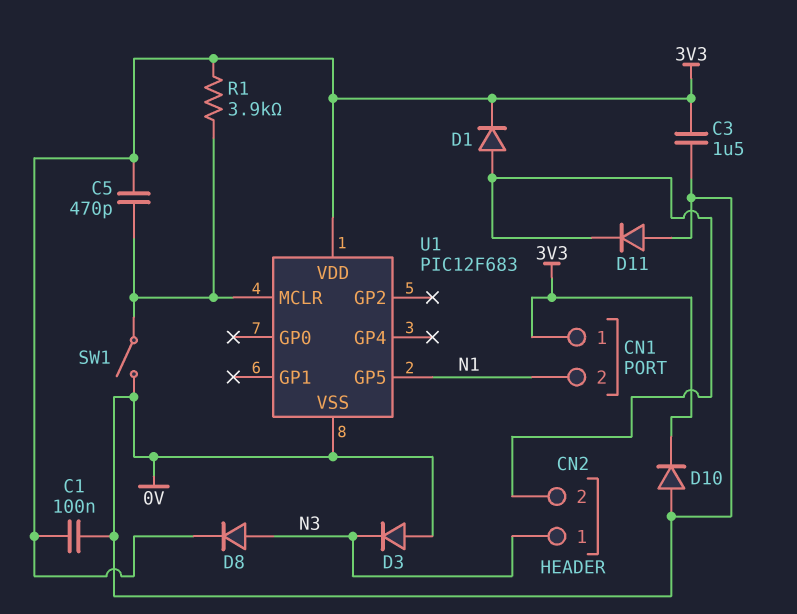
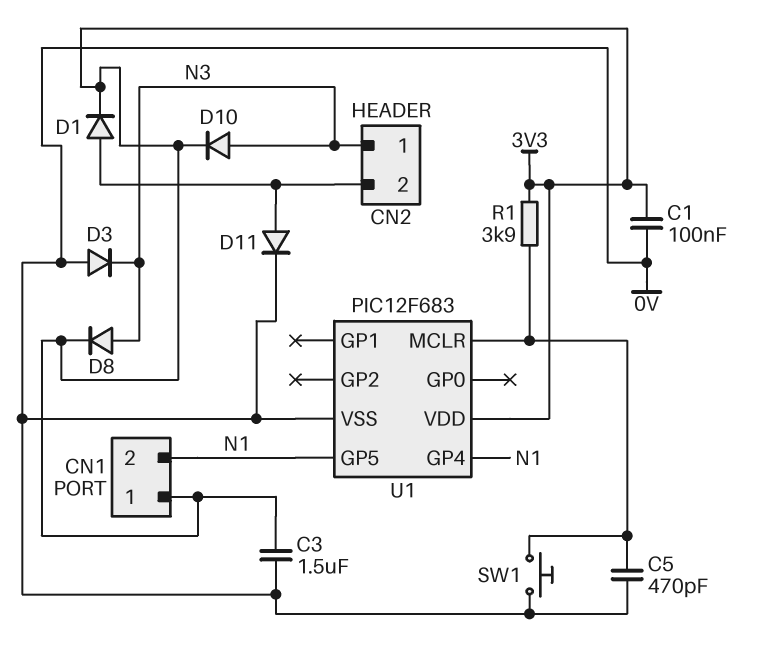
C5: 470pF (3V3, U1/MCLR) -> 470pF (0V, U1/MCLR)
D10: diode (A 0V, K 3V3) -> diode (A N3, K 3V3)
D11: diode (A 0V, K CN2/2) -> diode (A CN2/2, K 0V)
SW1: switch (0V, U1/MCLR) -> button (0V, U1/MCLR)
U1 pin GP4: none -> N1

